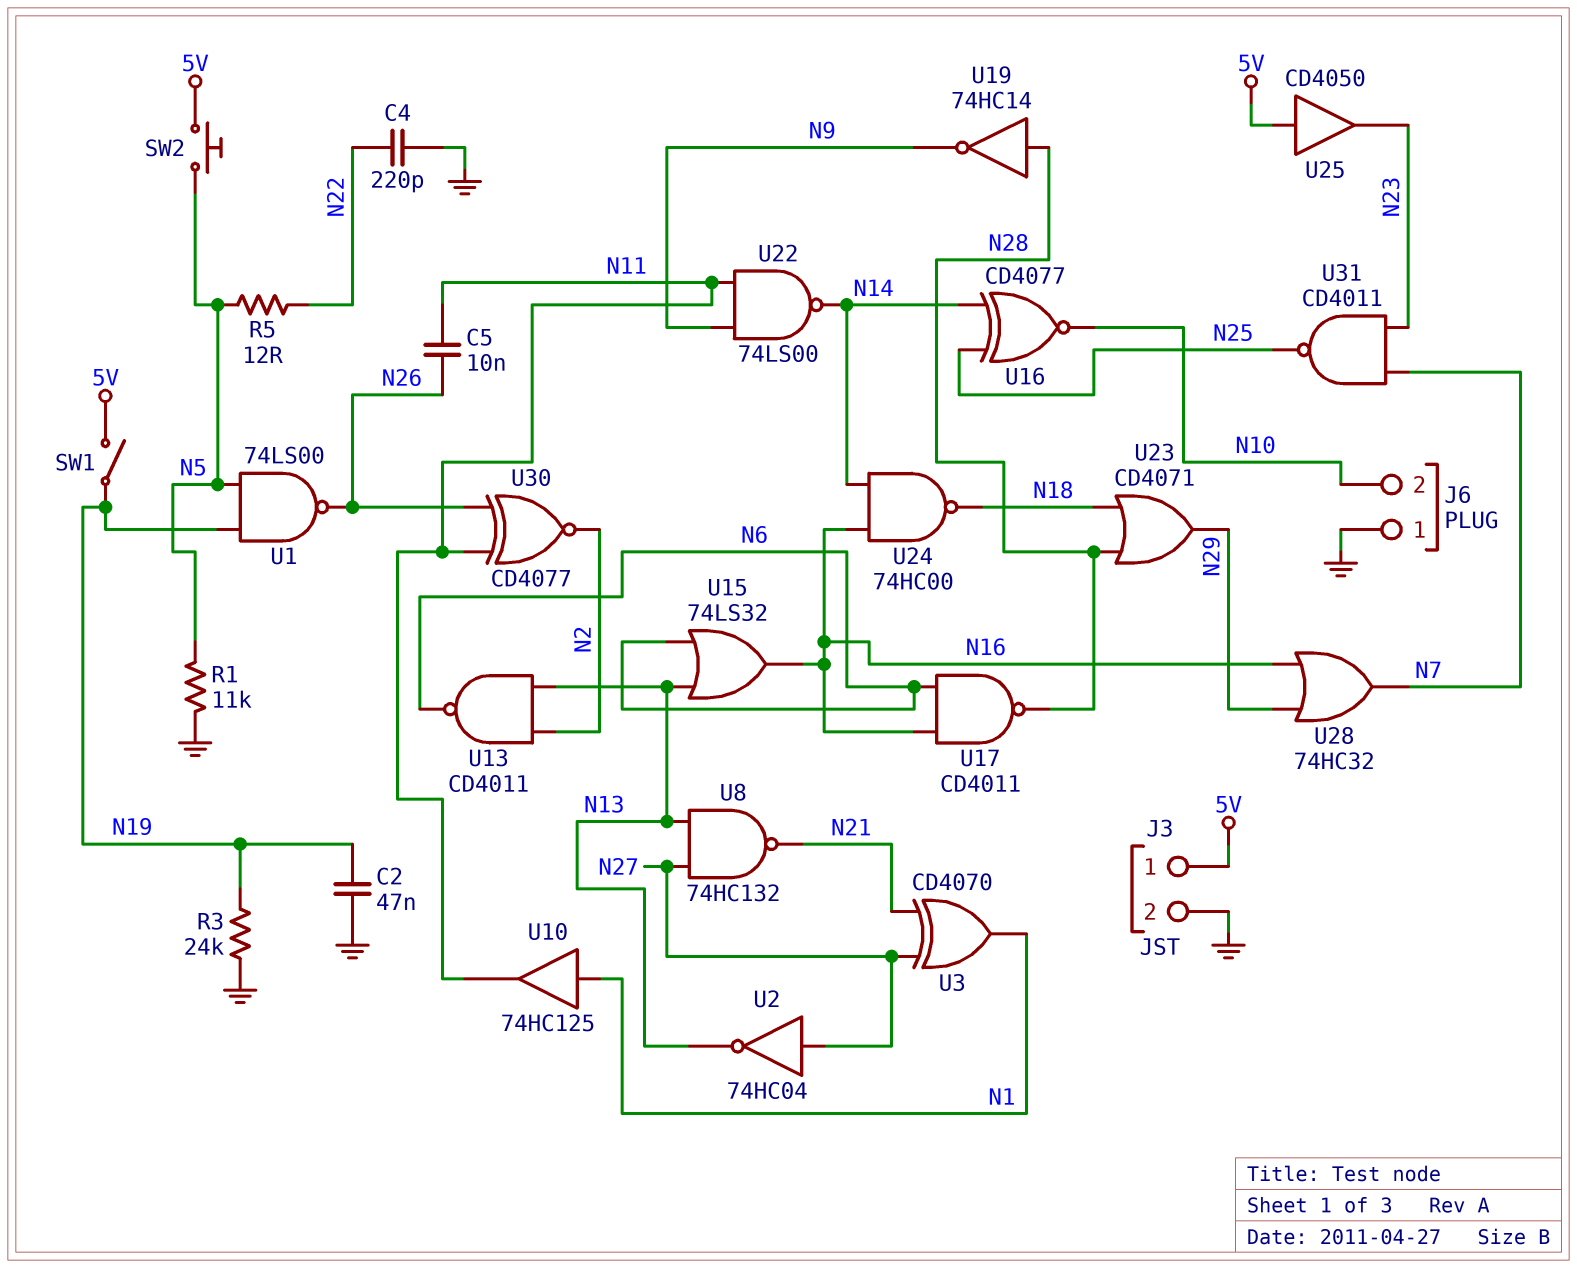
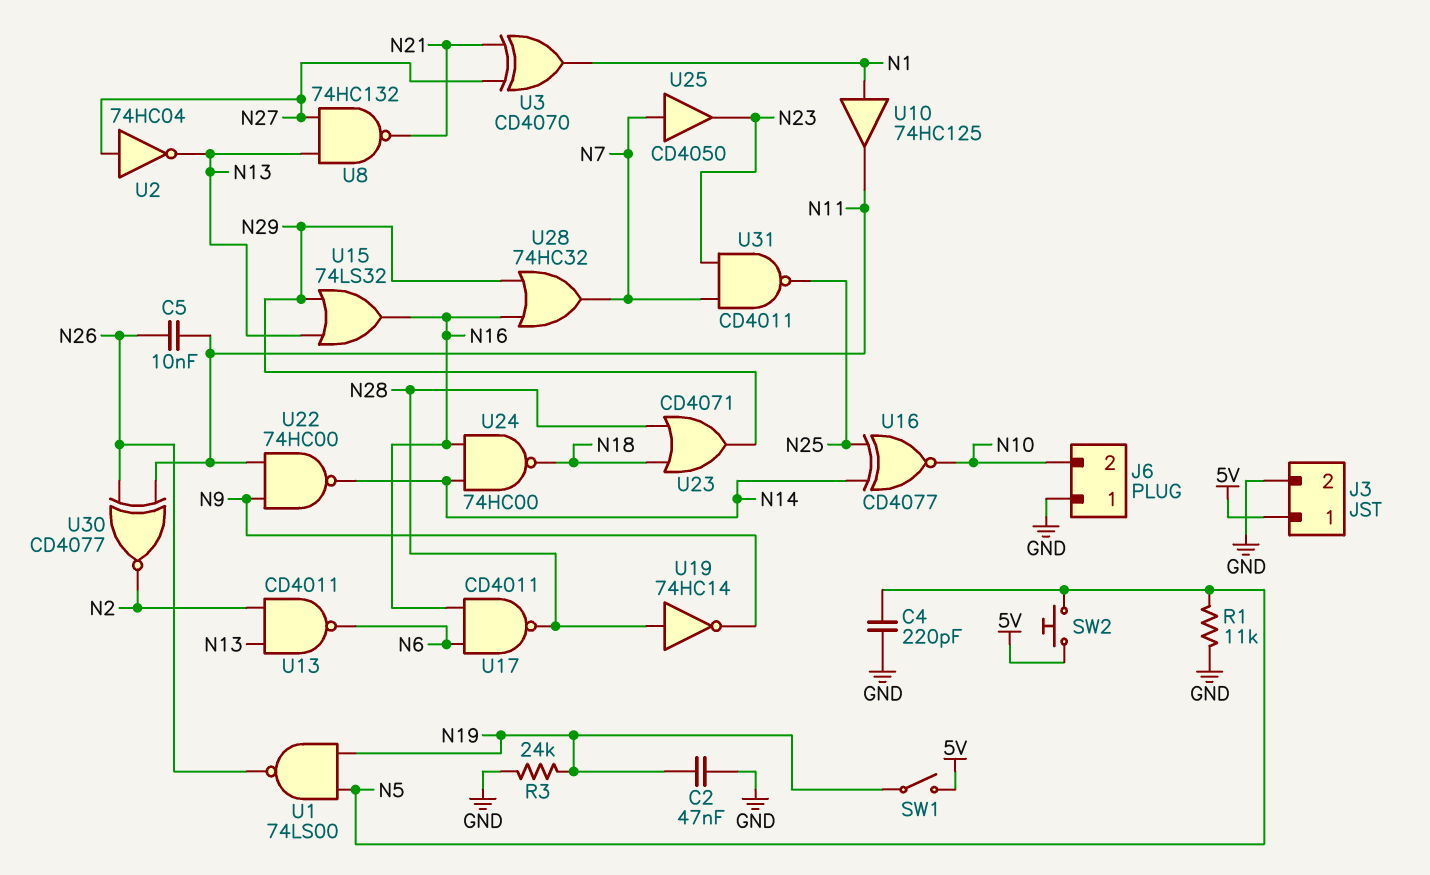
C4: 220pF (GND, N22) -> 220pF (GND, N5)
R5: 12 (N5, N22) -> none
U15: OR 74LS32 (in N6, in N13, out N16) -> OR 74LS32 (in N13, in N29, out N16)
U22: NAND 74LS00 (in N9, in N11, out N14) -> NAND 74HC00 (in N9, in N11, out N14)
U25: buffer CD4050 (in 5V, out N23) -> buffer CD4050 (in N7, out N23)

